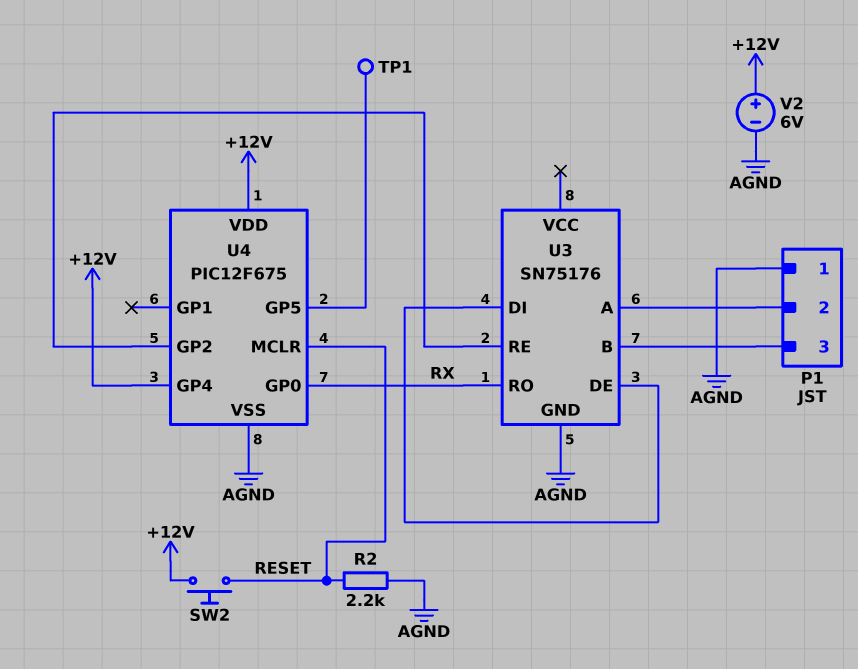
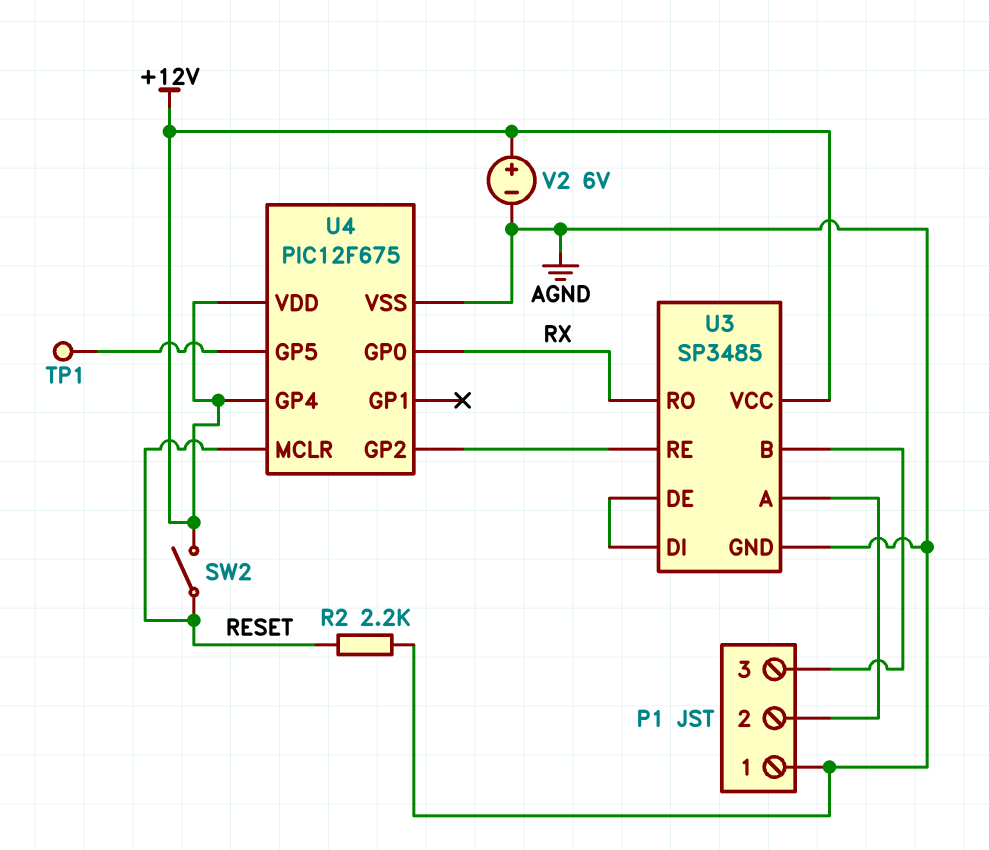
SW2: button (+12V, RESET) -> switch (+12V, RESET)
U3: SN75176 -> SP3485
U3 pin VCC: none -> +12V

